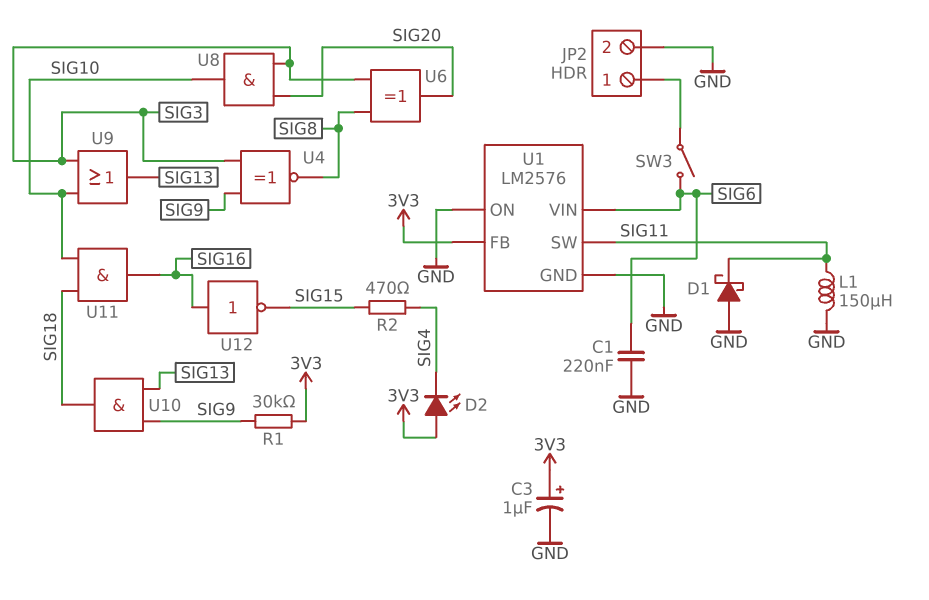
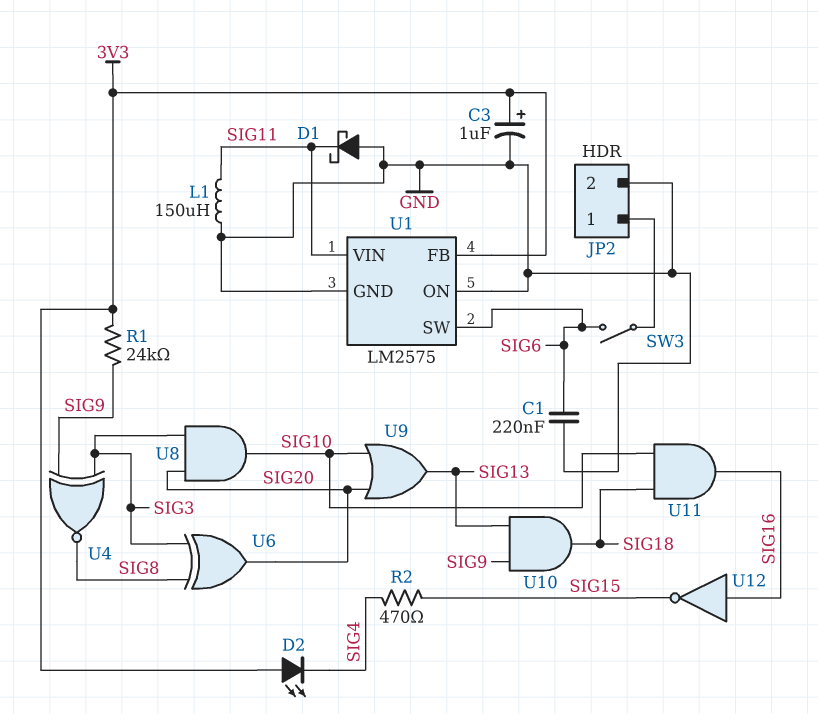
R1: 30k (3V3, SIG9) -> 24k (3V3, SIG9)
U1: LM2576 -> LM2575
U1 pin SW: SIG11 -> SIG6
U1 pin VIN: SIG6 -> SIG11
U9: OR (in SIG3, in SIG10, out SIG13) -> OR (in SIG10, in SIG20, out SIG13)

